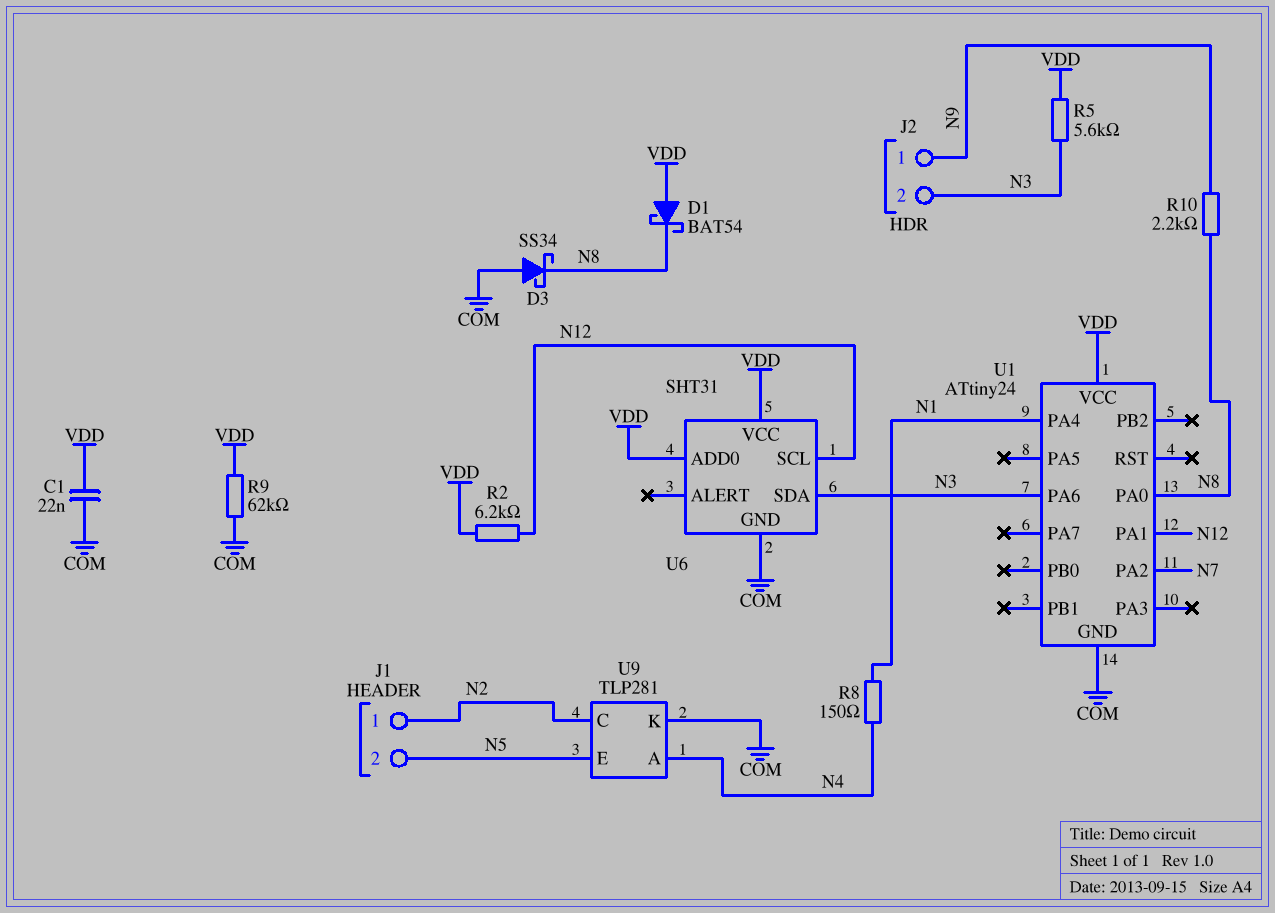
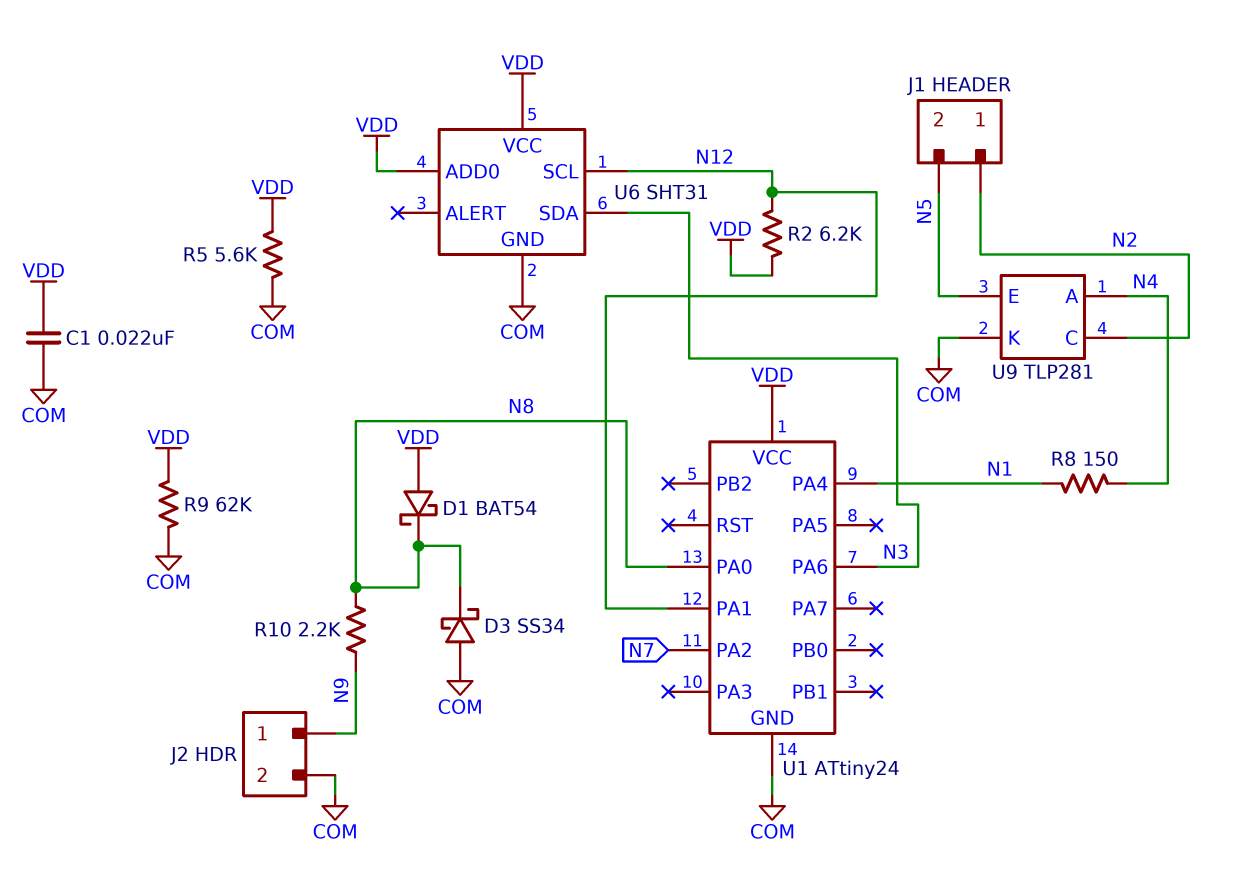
J2 pin 2: N3 -> COM
R5: 5.6k (N3, VDD) -> 5.6k (COM, VDD)

